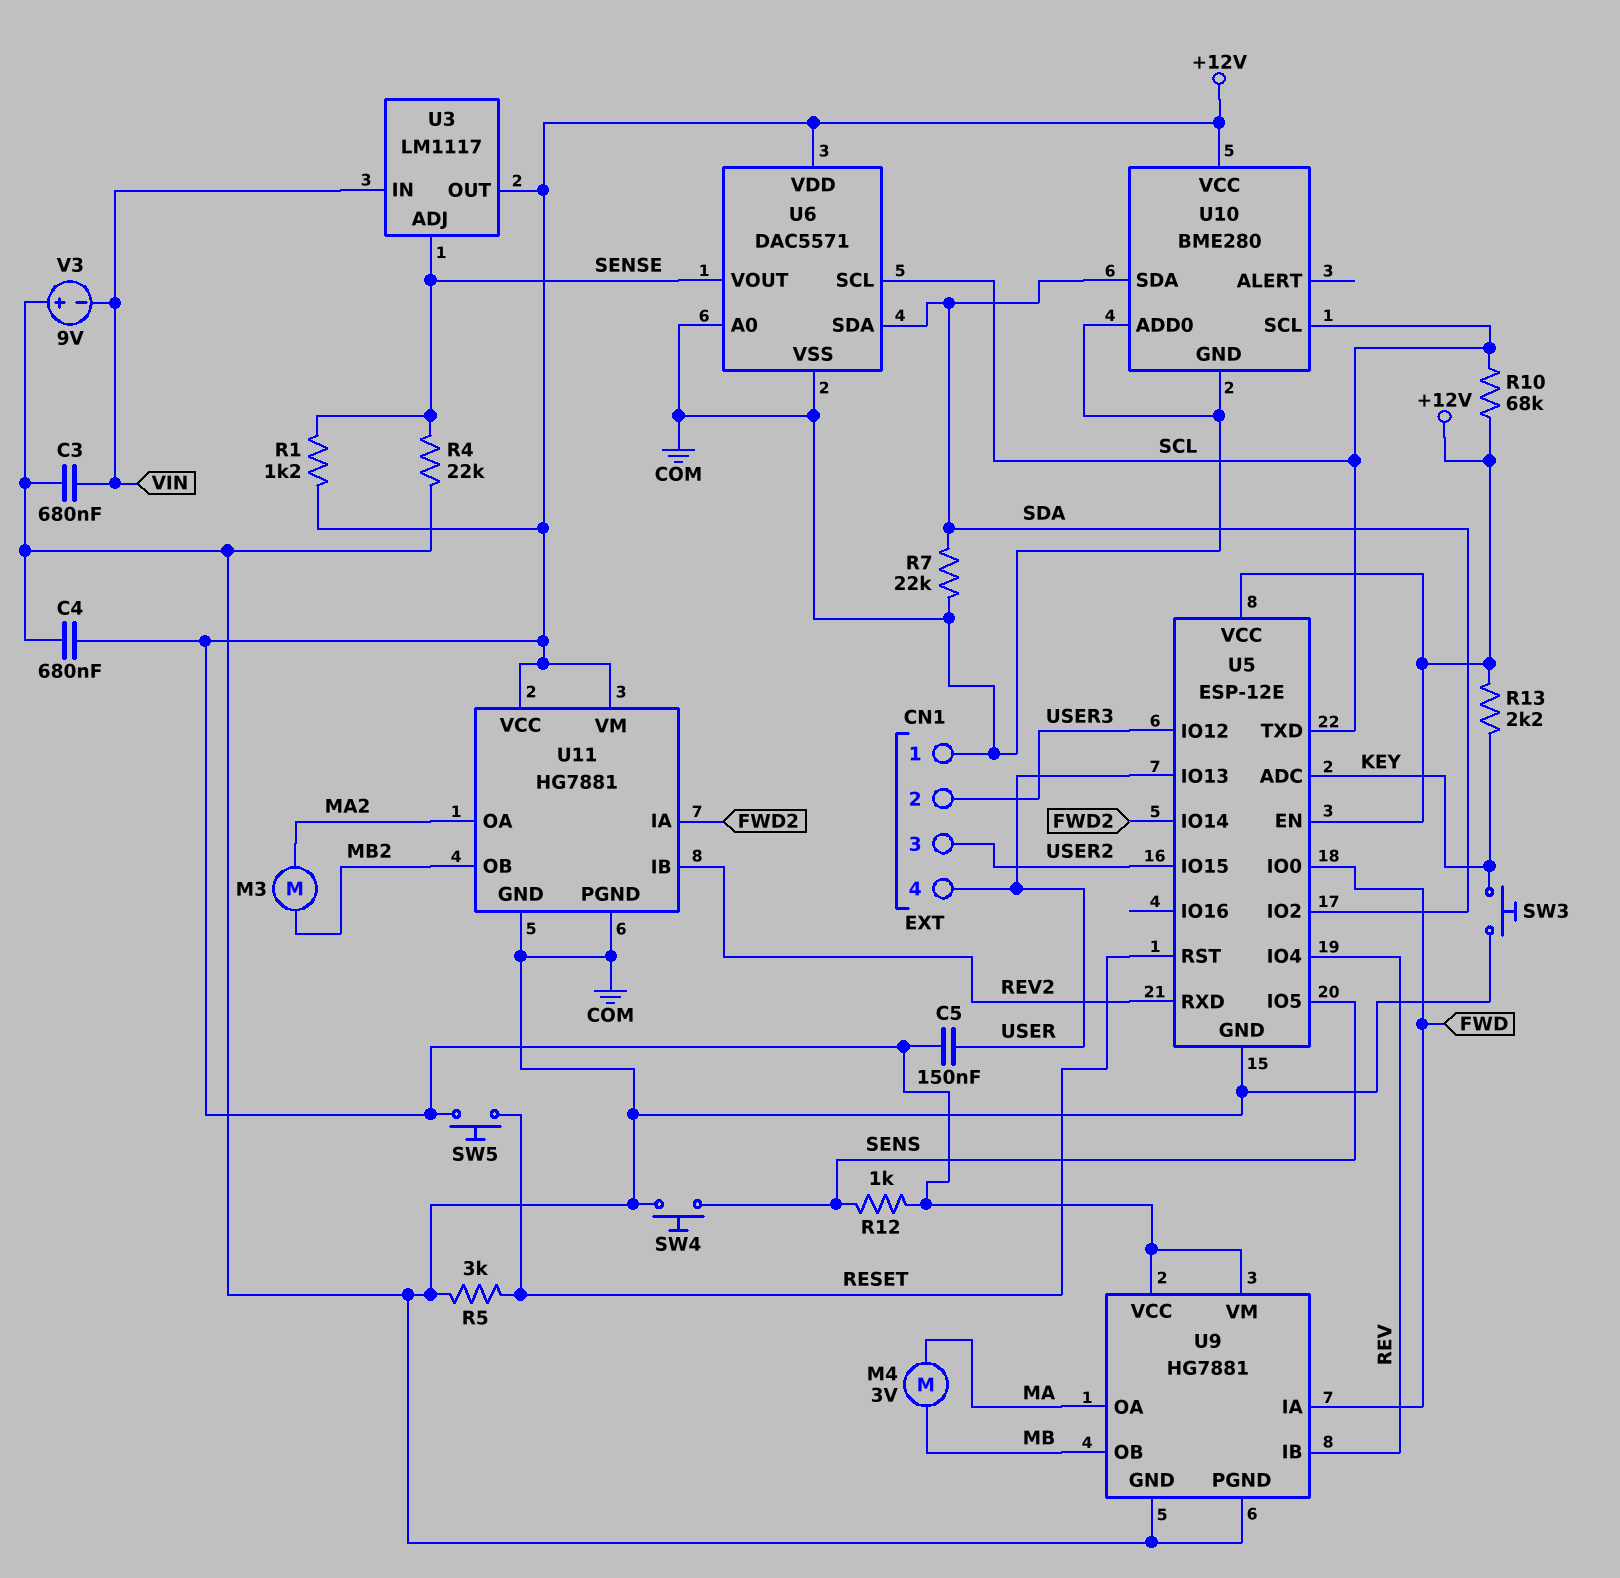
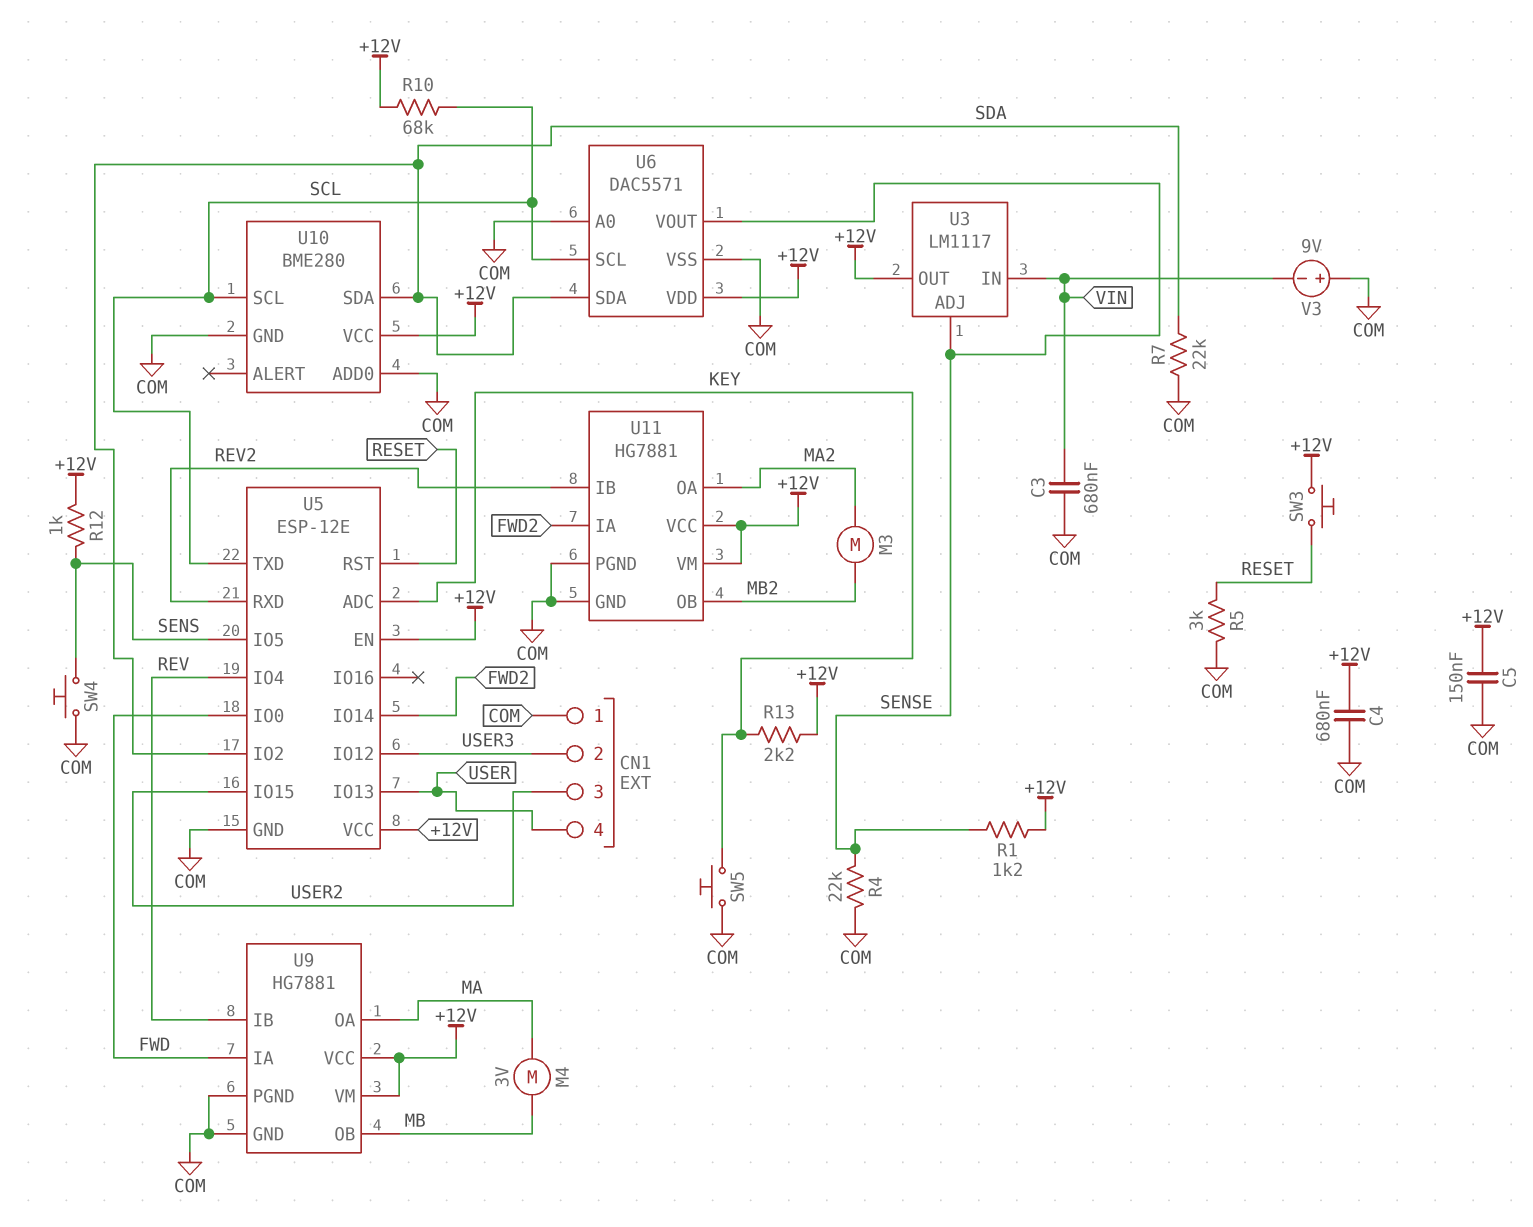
C5: 150nF (+12V, USER) -> 150nF (+12V, COM)
SW3: button (COM, KEY) -> button (+12V, RESET)
SW5: button (+12V, RESET) -> button (COM, KEY)

